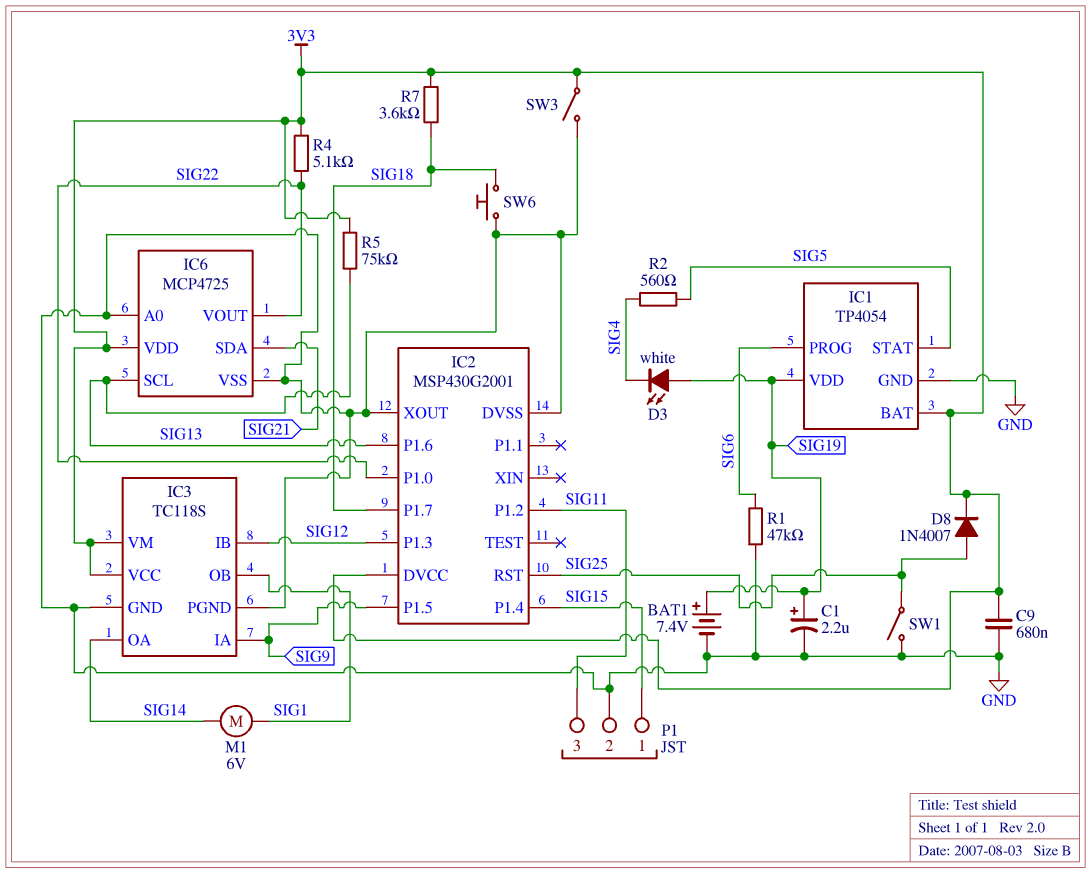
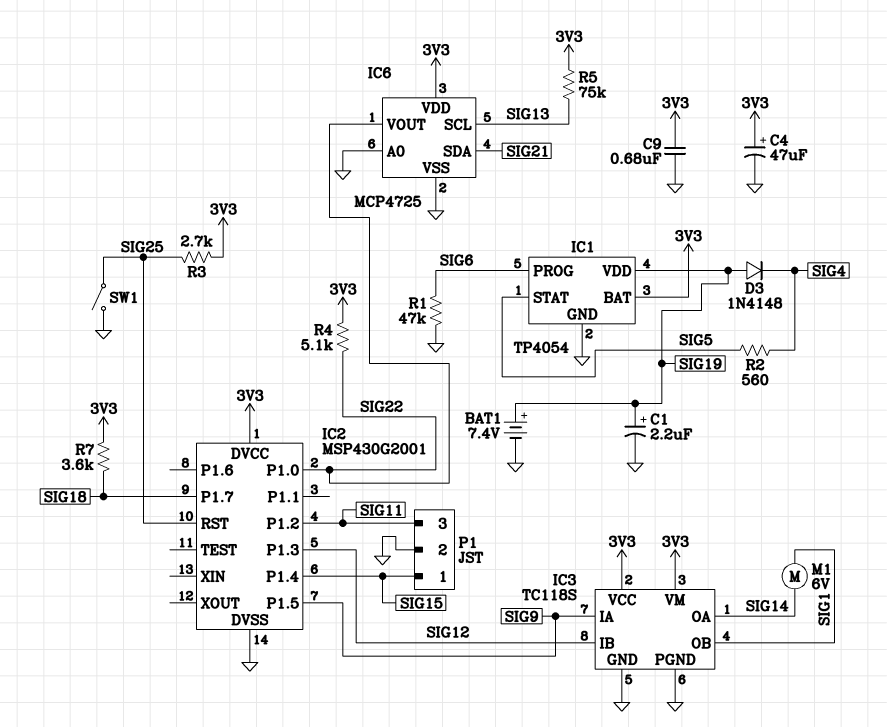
C4: none -> 47uF (plus 3V3, minus GND)
D3: LED white (A SIG19, K SIG4) -> diode 1N4148 (A SIG19, K SIG4)
D8: diode 1N4007 (A SIG25, K 3V3) -> none
IC2 pin P1.6: SIG13 -> none
IC2 pin XOUT: GND -> none
R3: none -> 2.7k (3V3, SIG25)
SW3: switch (3V3, GND) -> none
SW6: button (GND, SIG18) -> none

